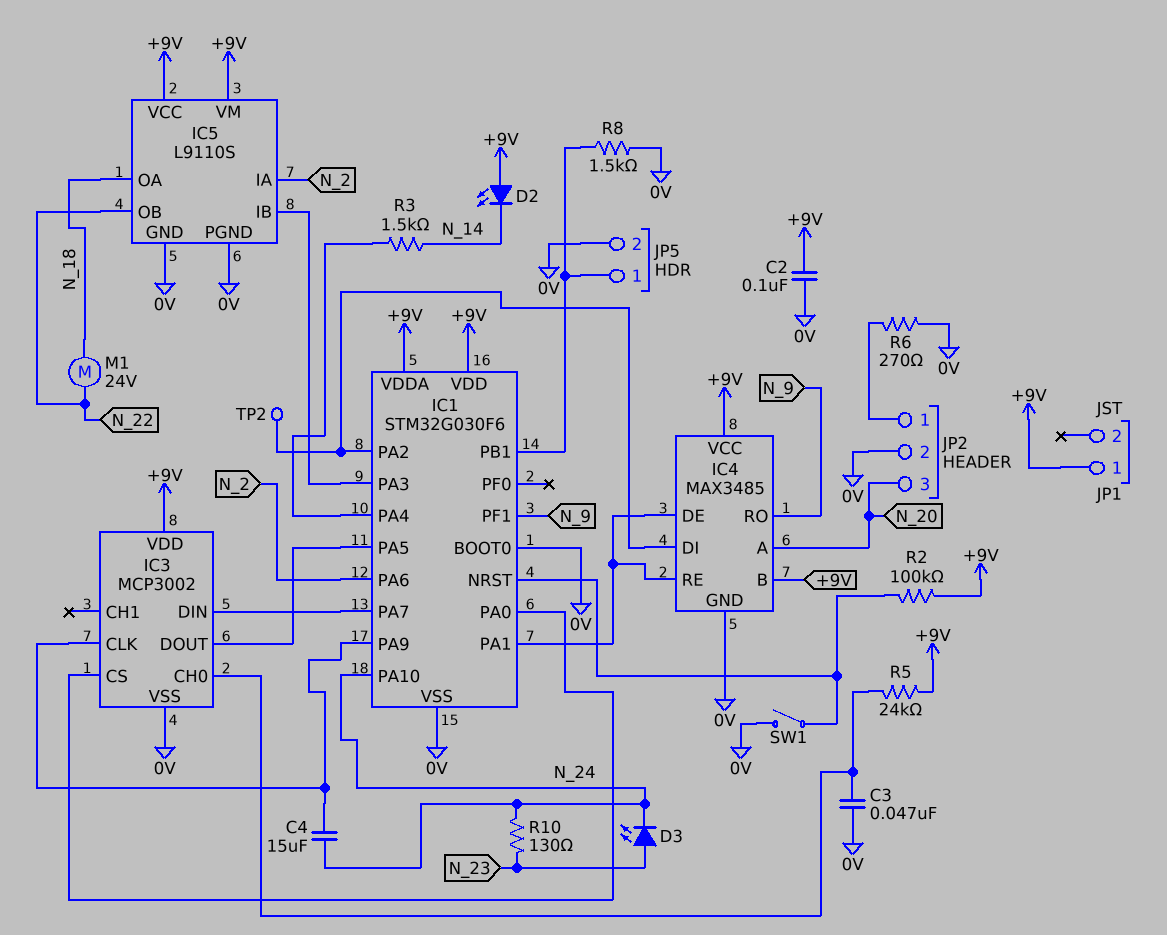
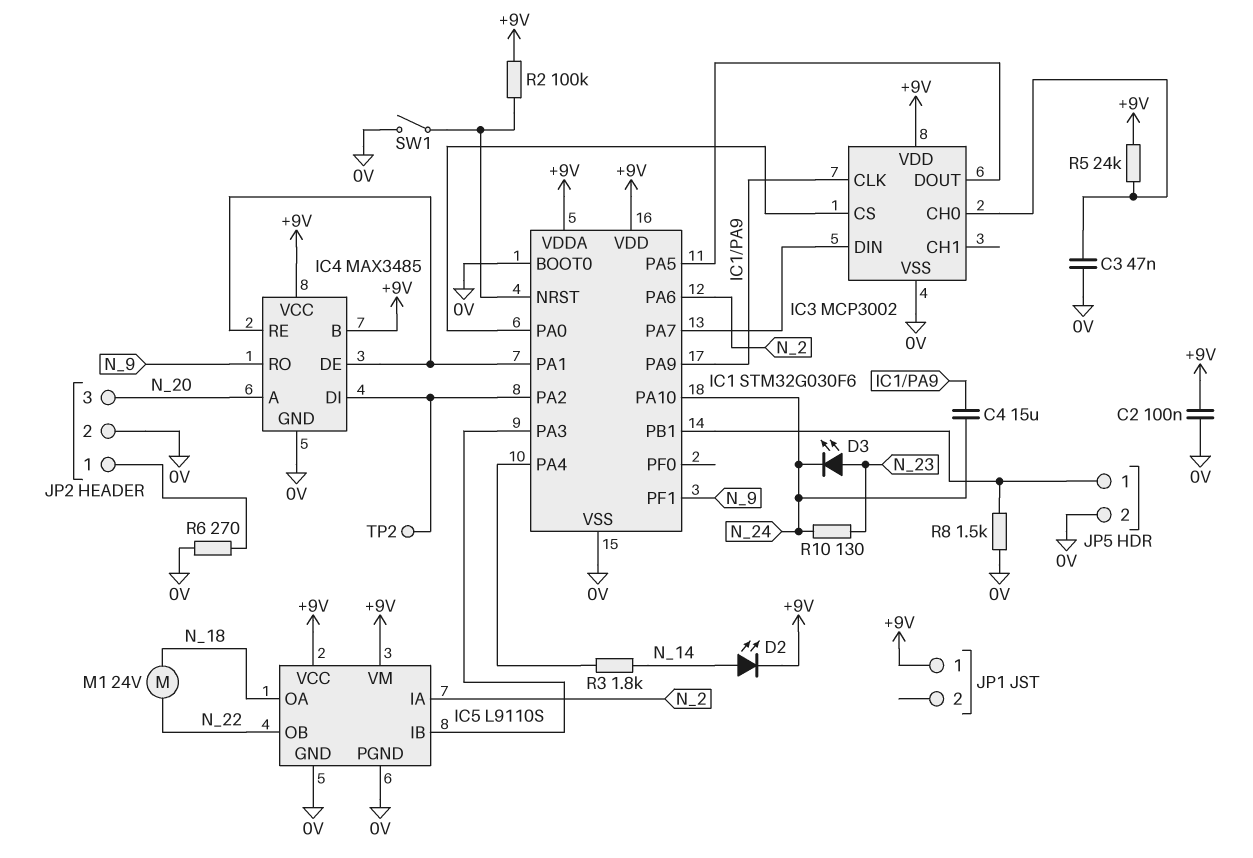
D2: LED (A +9V, K N_14) -> LED (A N_14, K +9V)
R3: 1.5k (IC1/PA4, N_14) -> 1.8k (IC1/PA4, N_14)

